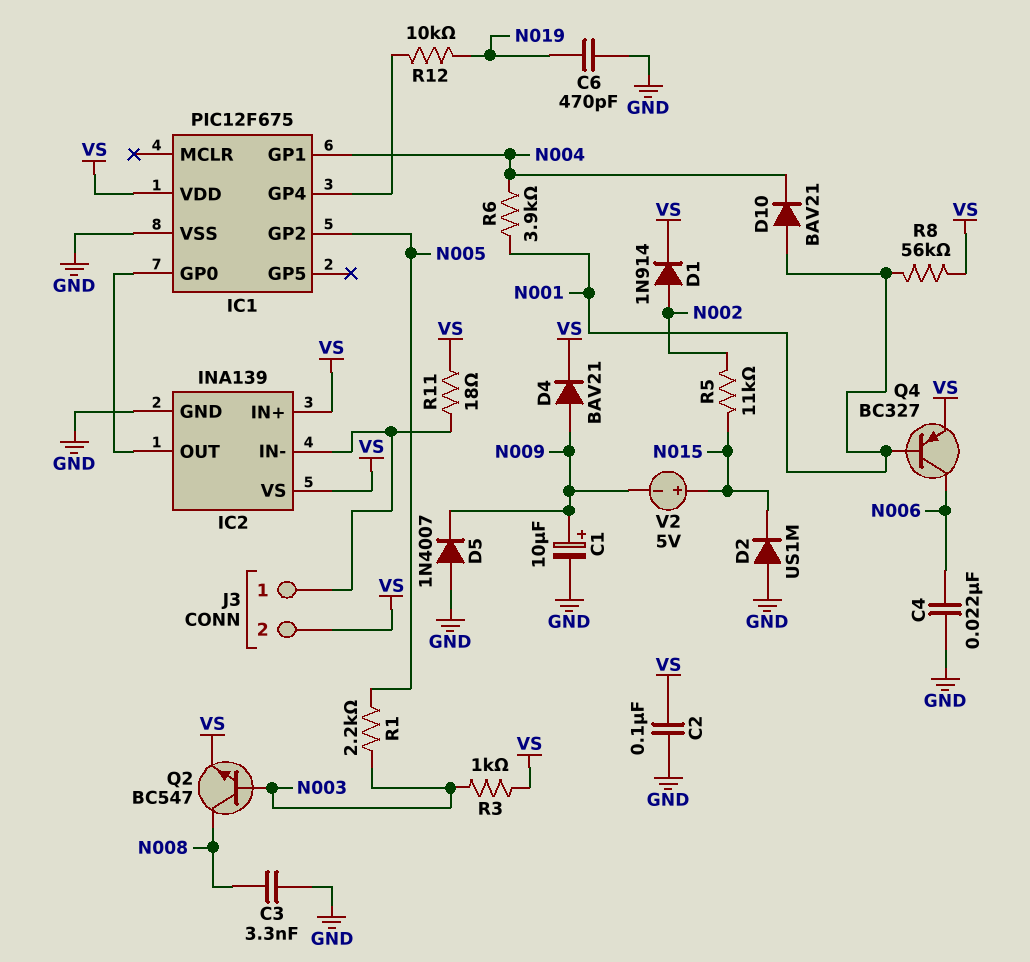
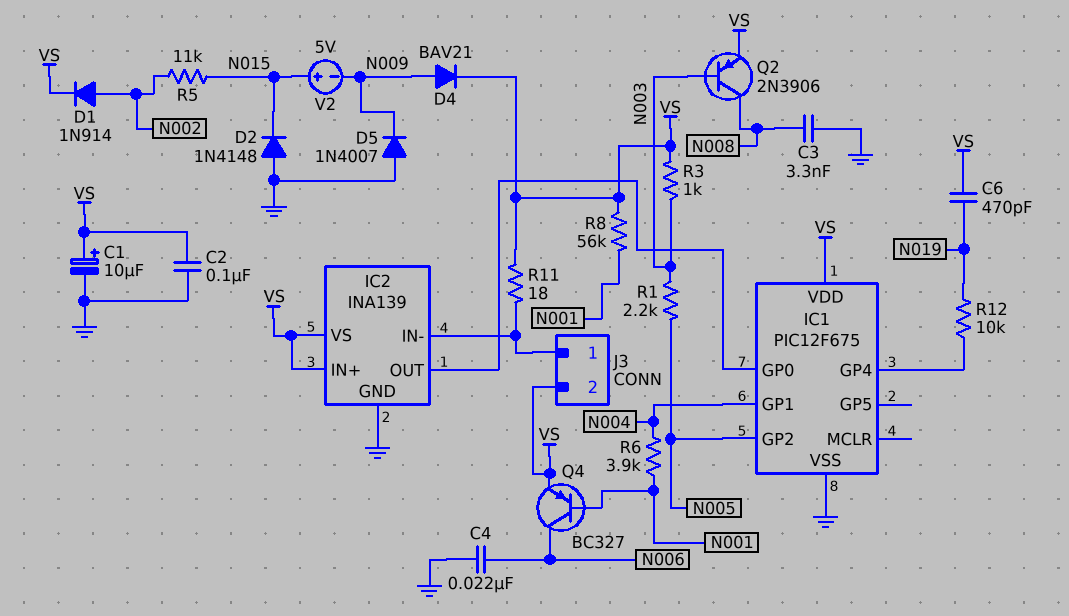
C1: 10uF (plus N009, minus GND) -> 10uF (plus VS, minus GND)
C6: 470pF (GND, N019) -> 470pF (N019, VS)
D2: diode US1M (A GND, K N015) -> diode 1N4148 (A GND, K N015)
D10: diode BAV21 (A N001, K N004) -> none
Q2: NPN BC547 (B N003, C N008, E VS) -> PNP 2N3906 (B N003, C N008, E VS)

